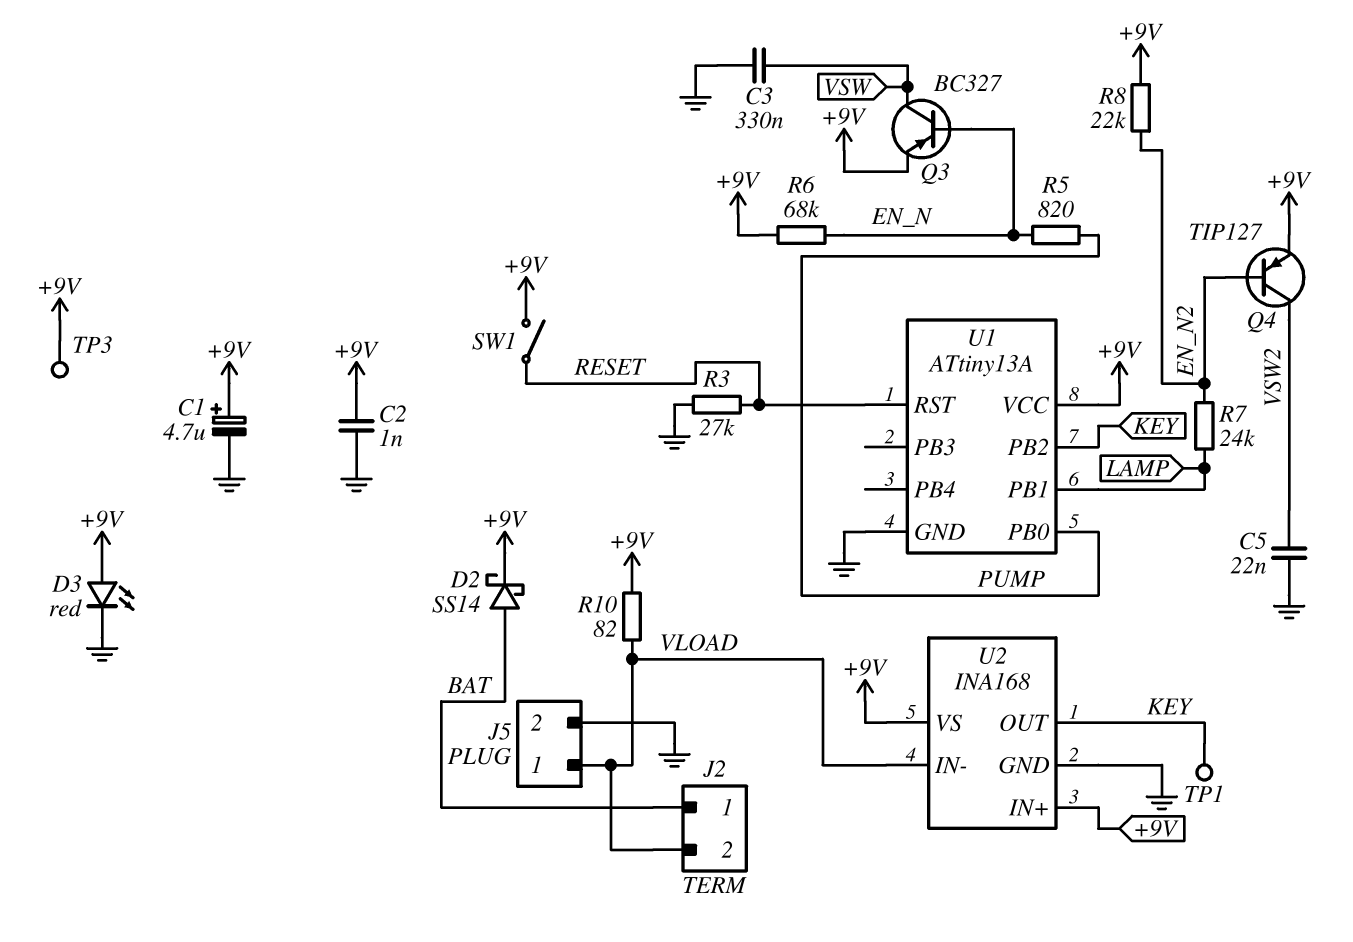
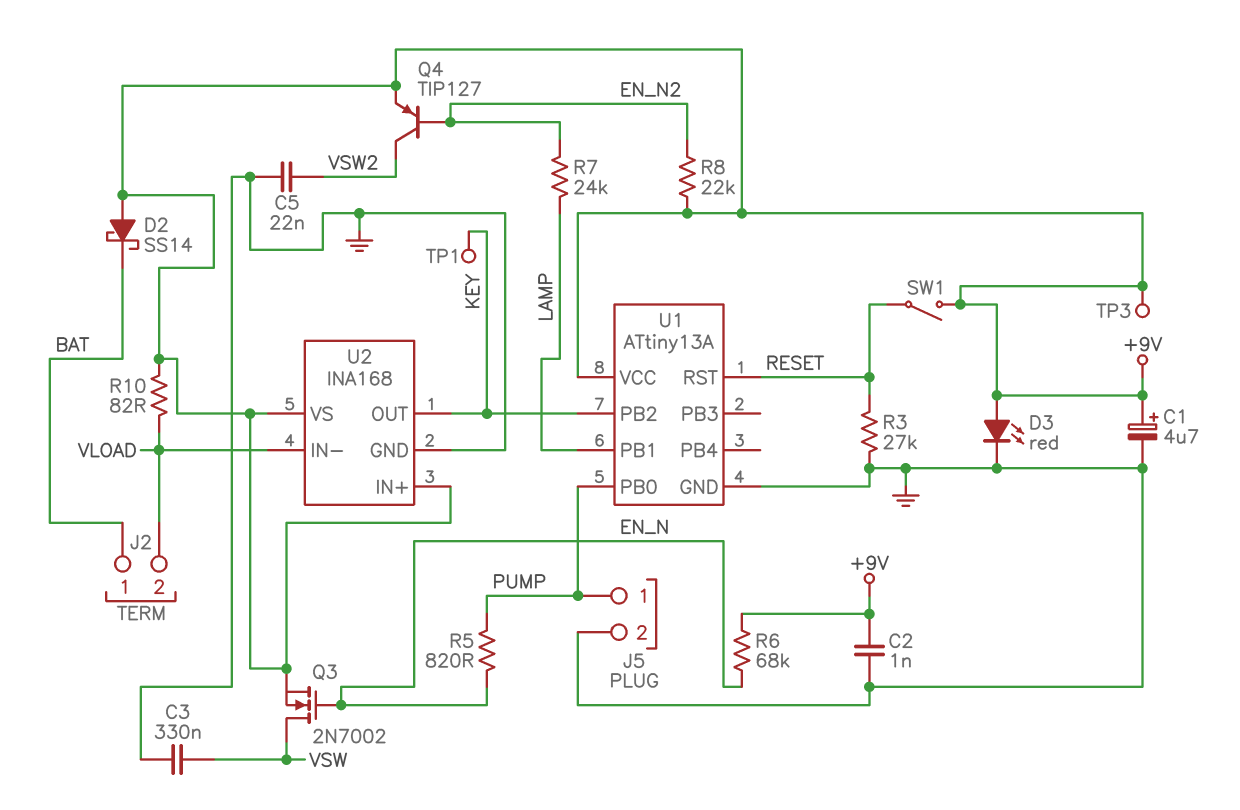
D2: schottky SS14 (A BAT, K +9V) -> schottky SS14 (A +9V, K BAT)
J5 pin 1: VLOAD -> PUMP
Q3: PNP BC327 (B EN_N, C VSW, E +9V) -> NMOS 2N7002 (G EN_N, D VSW, S +9V)

